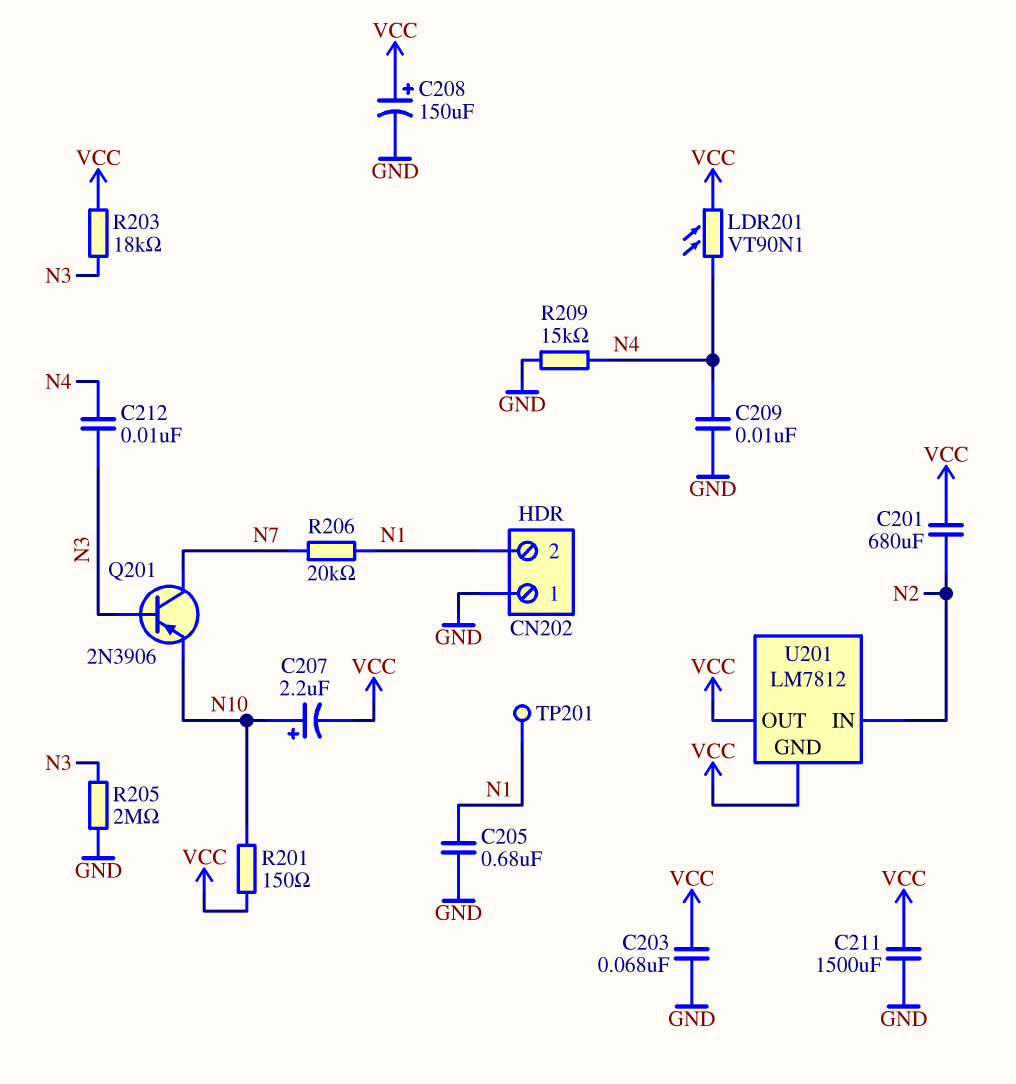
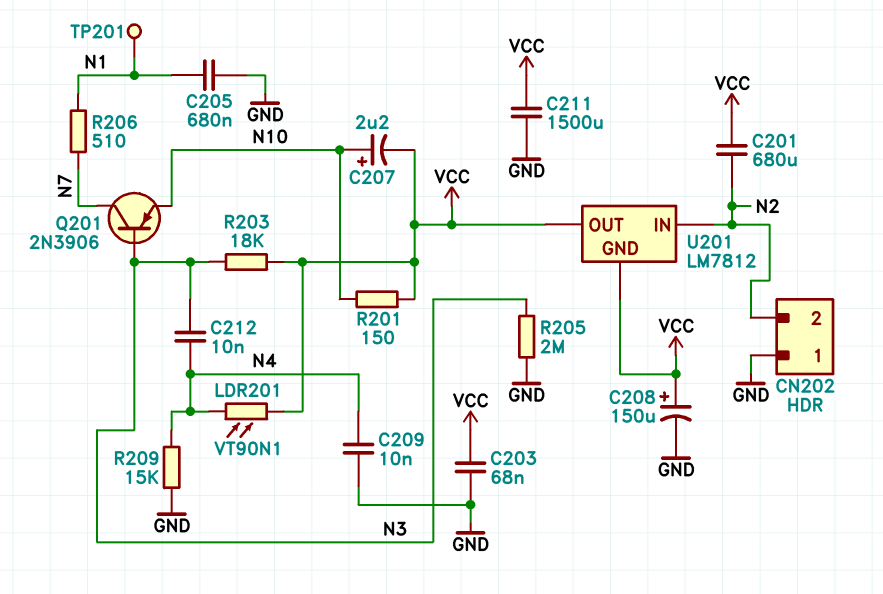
CN202 pin 2: N1 -> N2
R206: 20k (N1, N7) -> 510 (N1, N7)

